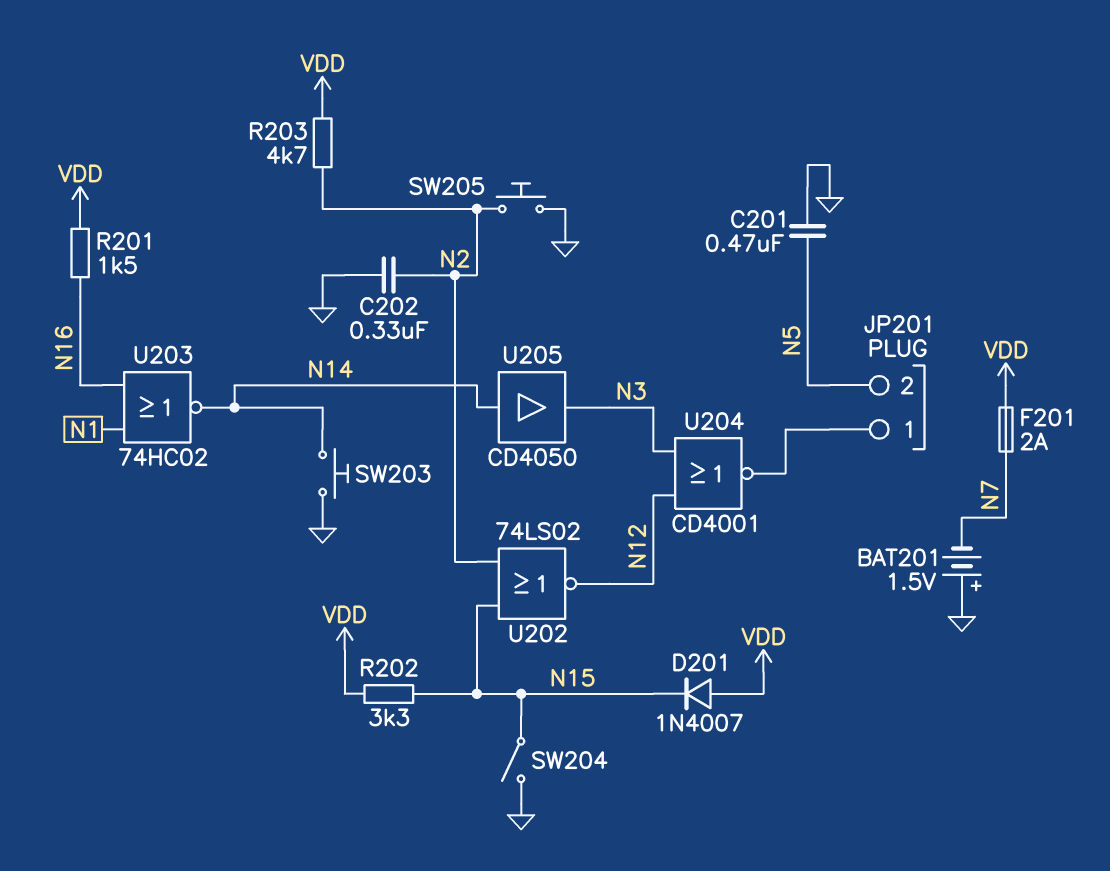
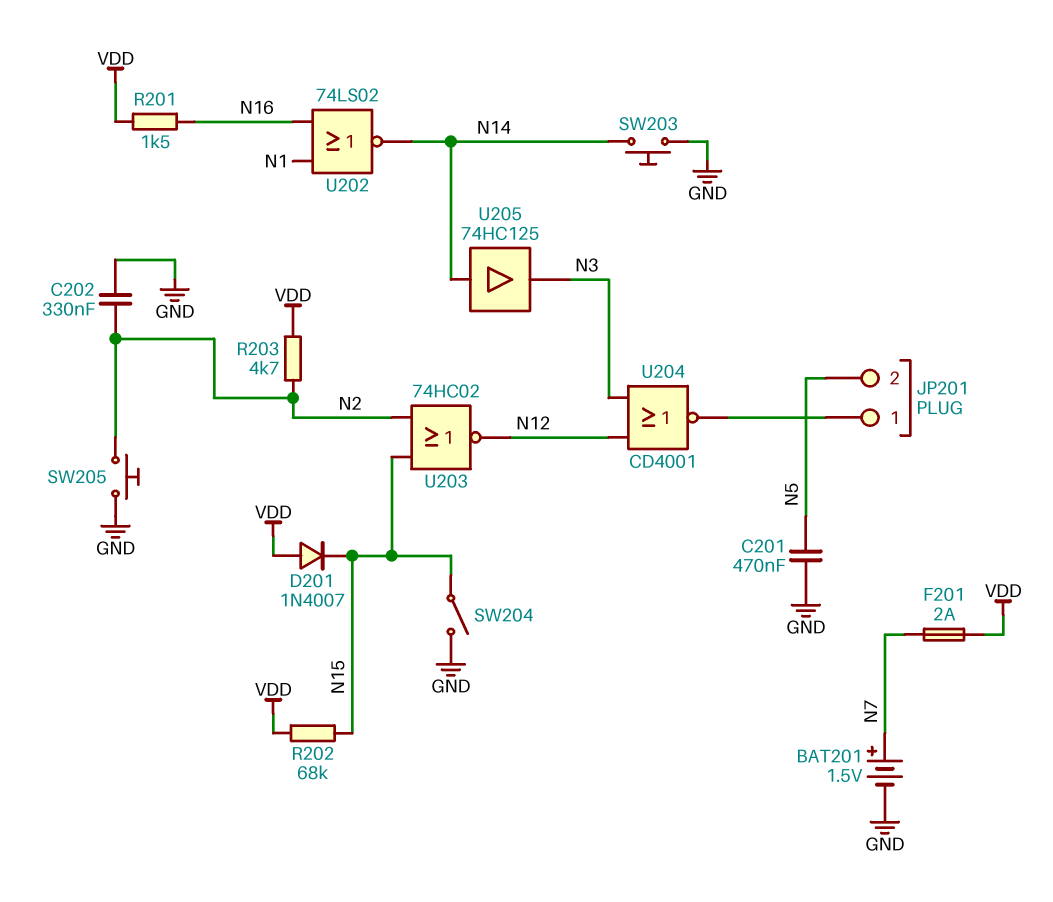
BAT201: 1.5V (plus GND, minus N7) -> 1.5V (plus N7, minus GND)
R202: 3.3k (N15, VDD) -> 68k (N15, VDD)
U202: NOR 74LS02 (in N2, in N15, out N12) -> NOR 74LS02 (in N1, in N16, out N14)
U203: NOR 74HC02 (in N1, in N16, out N14) -> NOR 74HC02 (in N2, in N15, out N12)
U205: buffer CD4050 (in N14, out N3) -> buffer 74HC125 (in N14, out N3)

